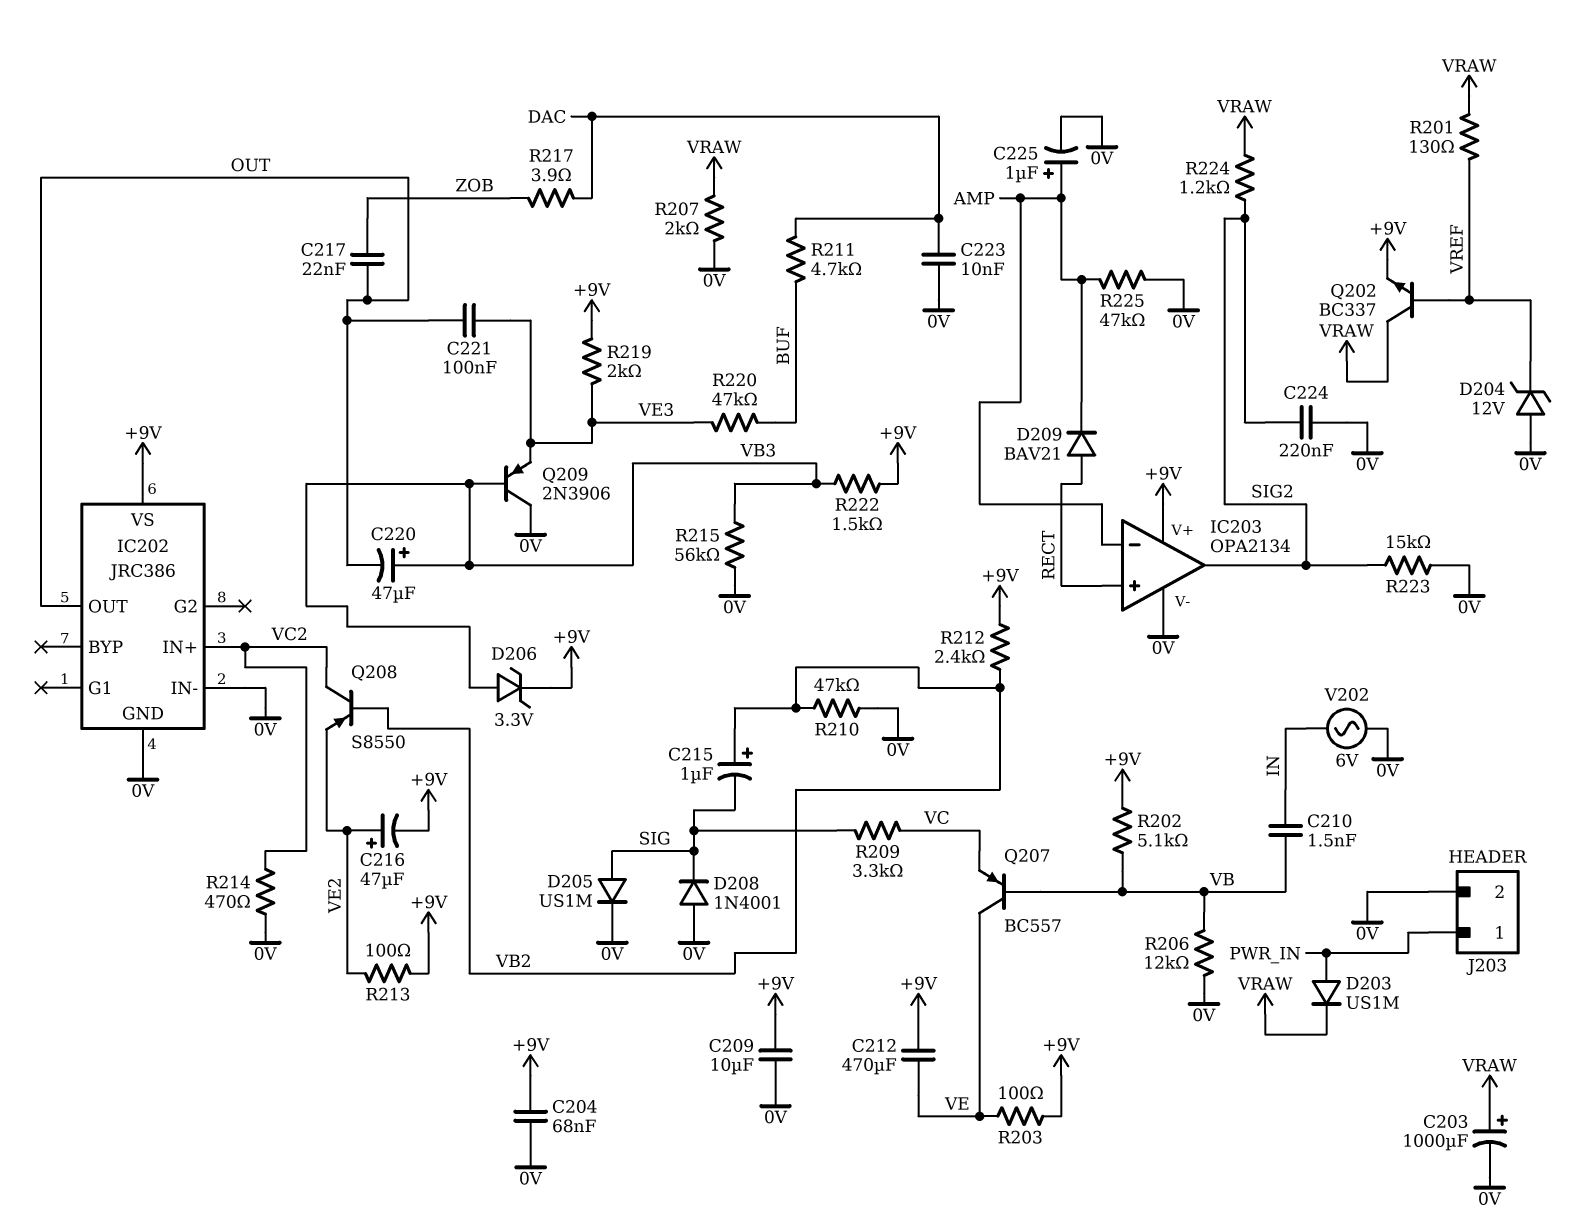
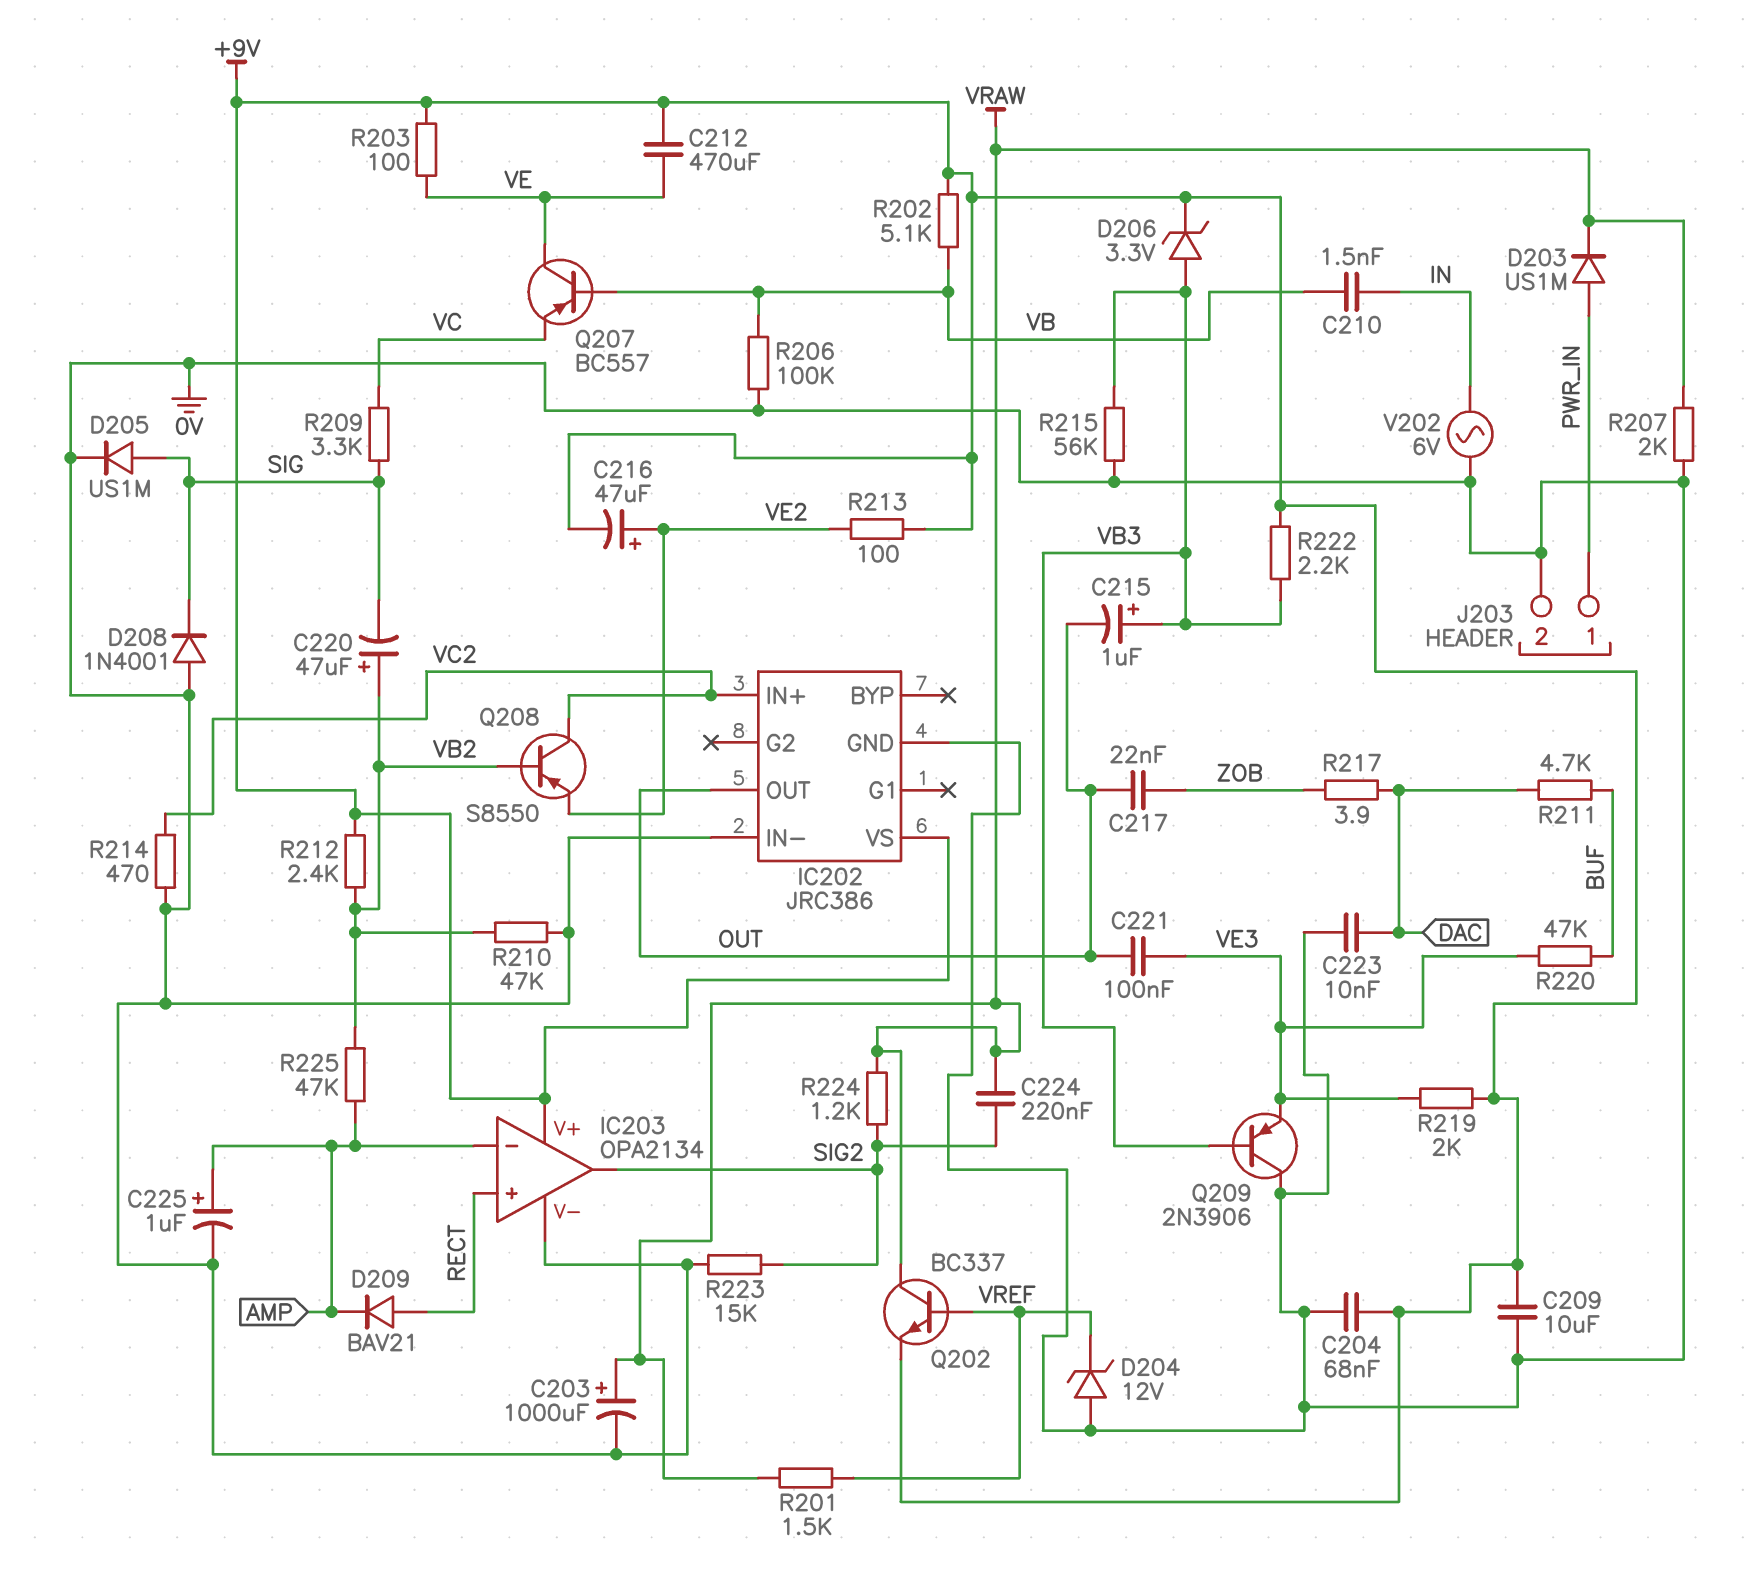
C215: 1uF (plus VB2, minus SIG) -> 1uF (plus VB3, minus OUT)
C220: 47uF (plus VB3, minus OUT) -> 47uF (plus VB2, minus SIG)
C224: 220nF (0V, SIG2) -> 220nF (SIG2, VRAW)
R201: 130 (VRAW, VREF) -> 1.5k (VRAW, VREF)
R206: 12k (0V, VB) -> 100k (0V, VB)
R222: 1.5k (+9V, VB3) -> 2.2k (+9V, VB3)
R225: 47k (0V, AMP) -> 47k (AMP, VB2)

